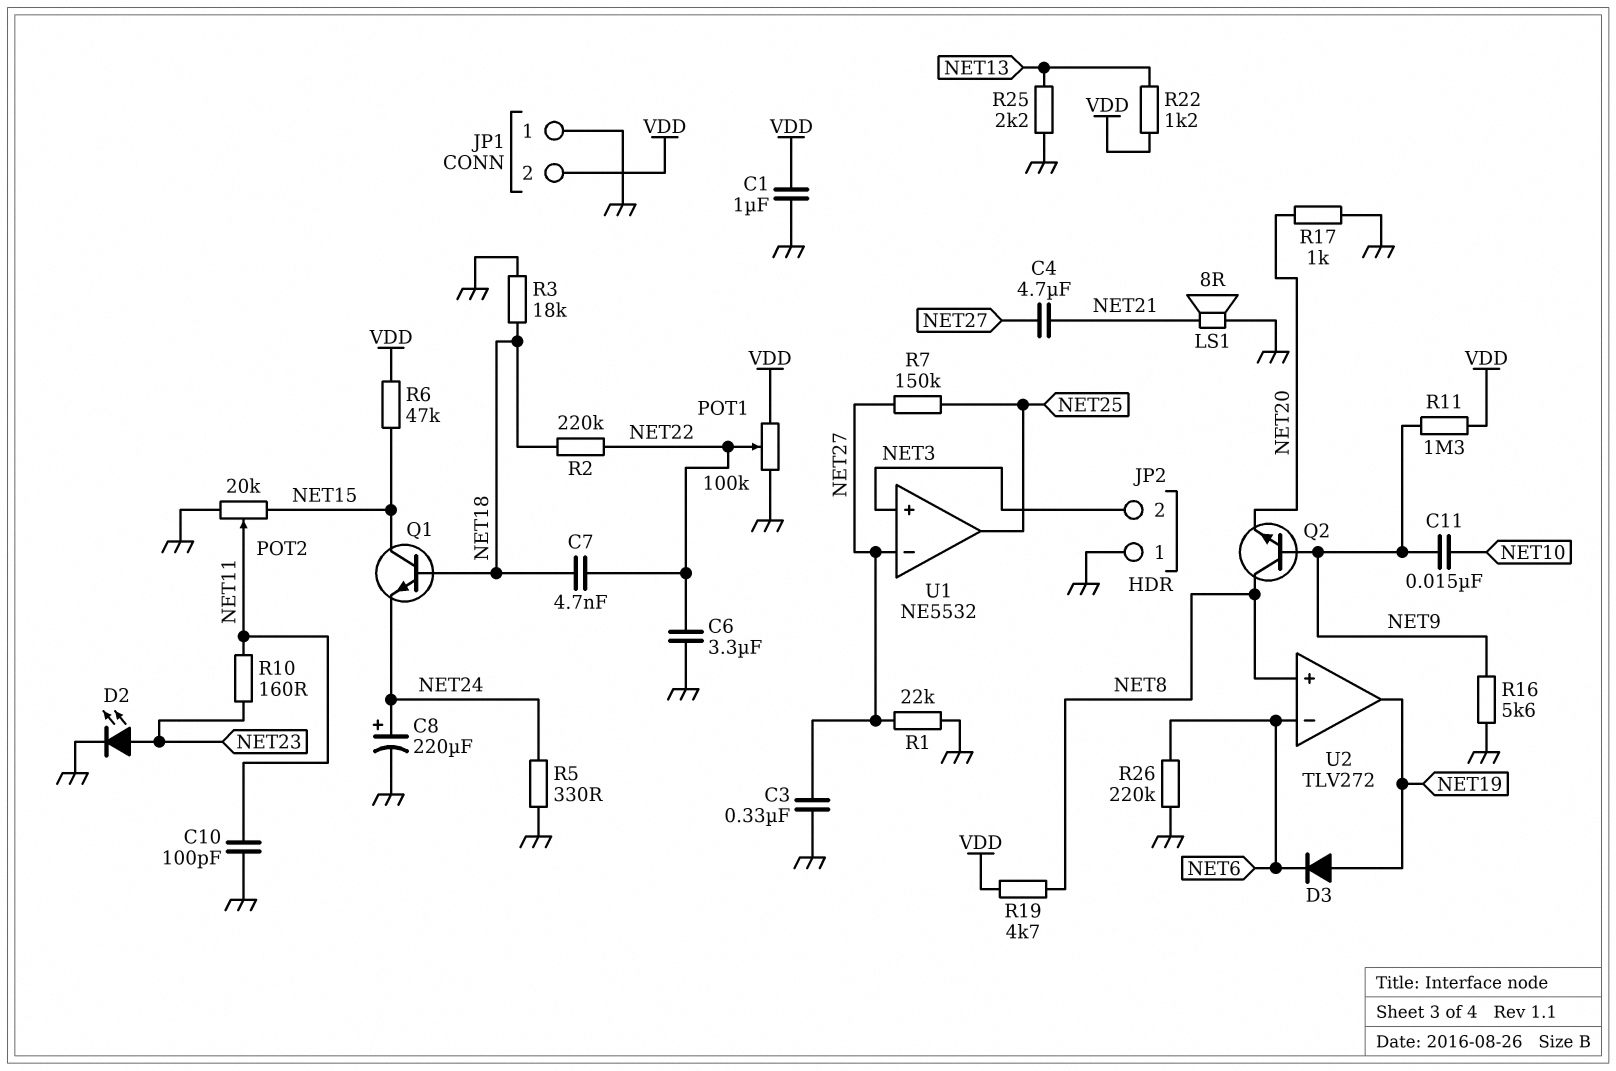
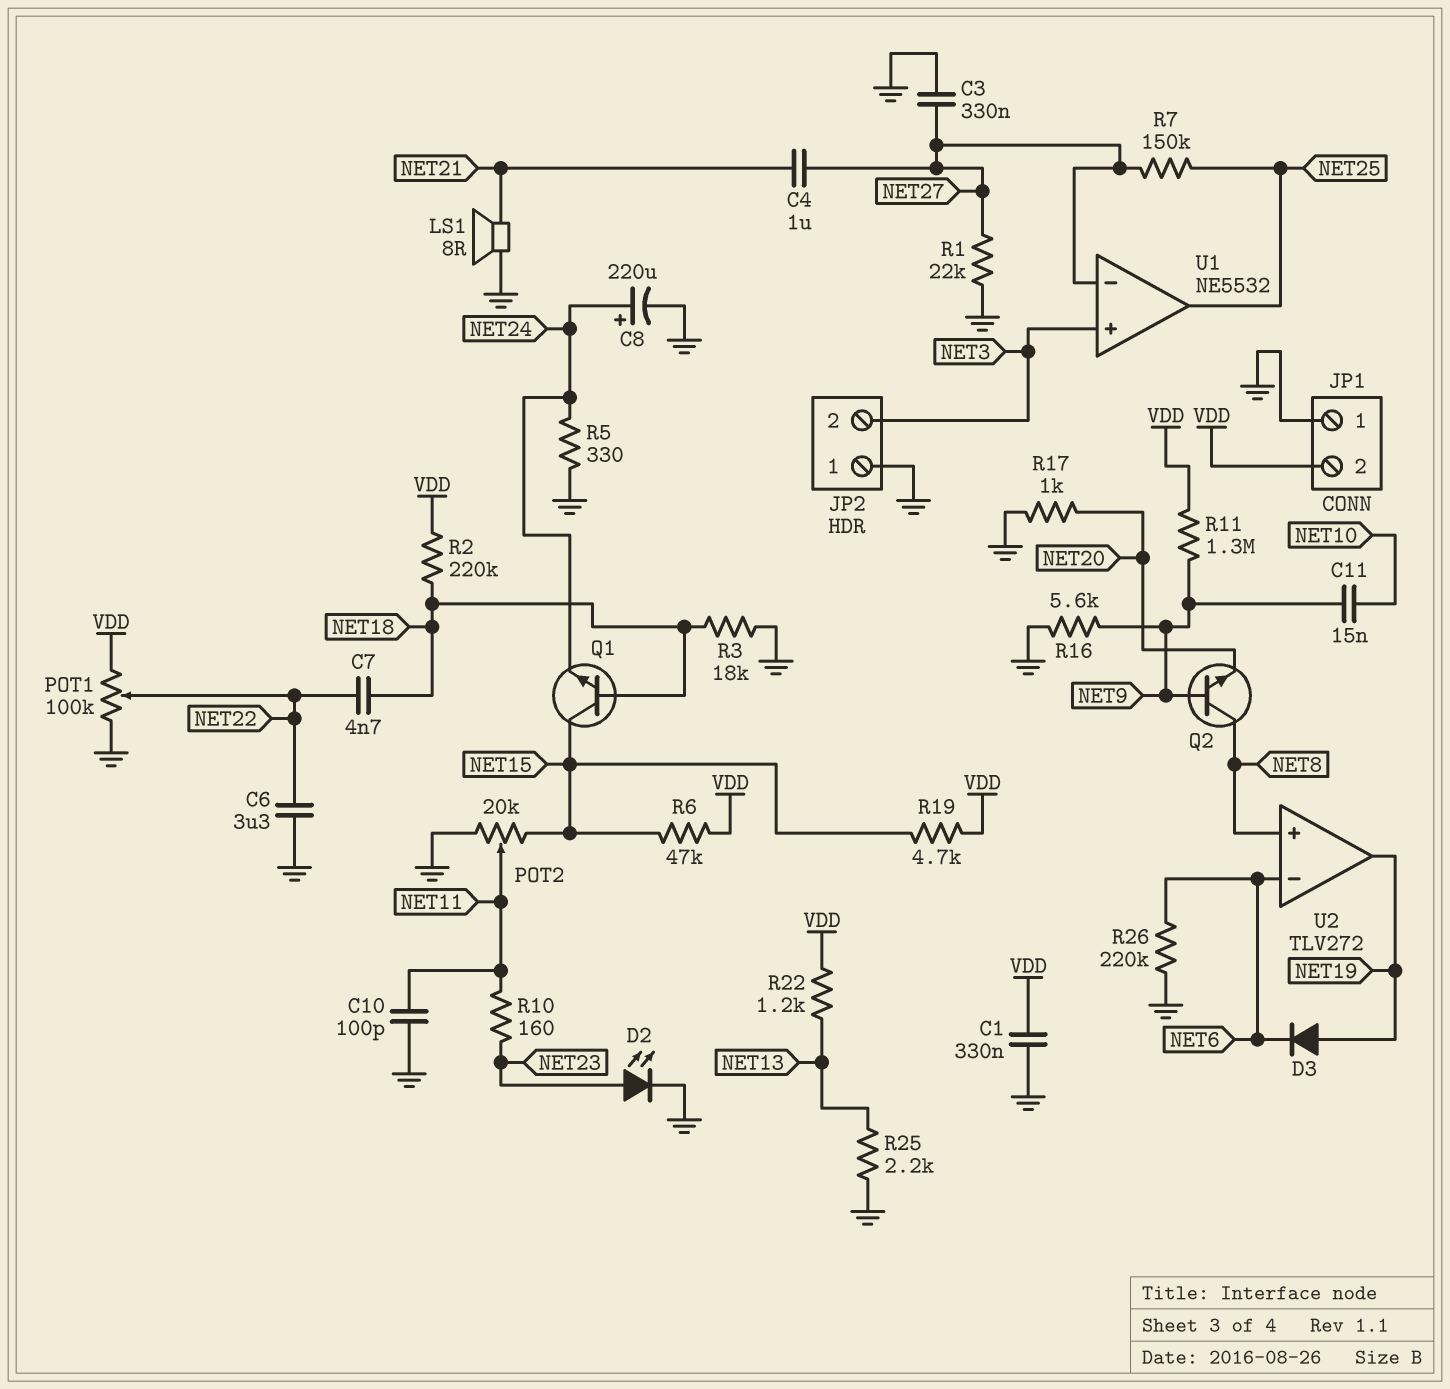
C1: 1uF (GND, VDD) -> 330nF (GND, VDD)
C4: 4.7uF (NET21, NET27) -> 1uF (NET21, NET27)
R2: 220k (NET18, NET22) -> 220k (NET18, VDD)
R19: 4.7k (NET8, VDD) -> 4.7k (NET15, VDD)

